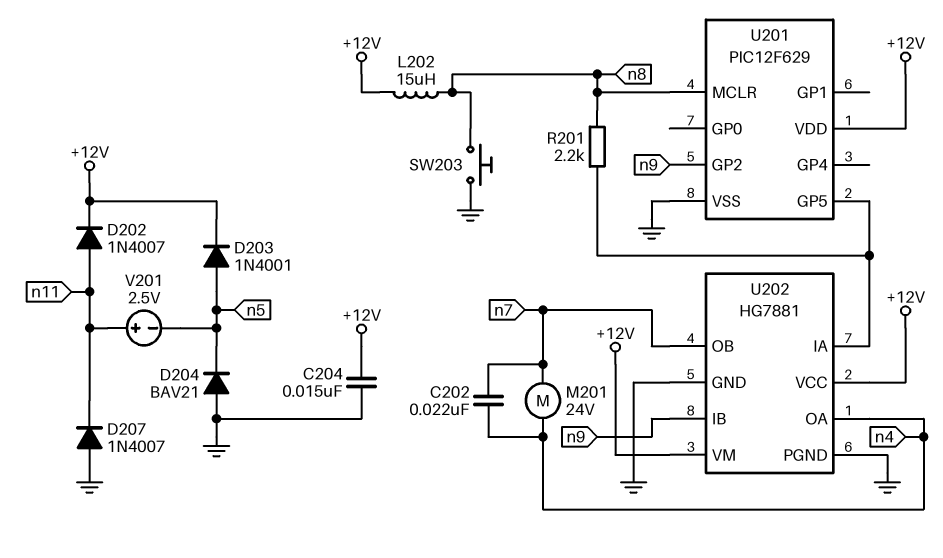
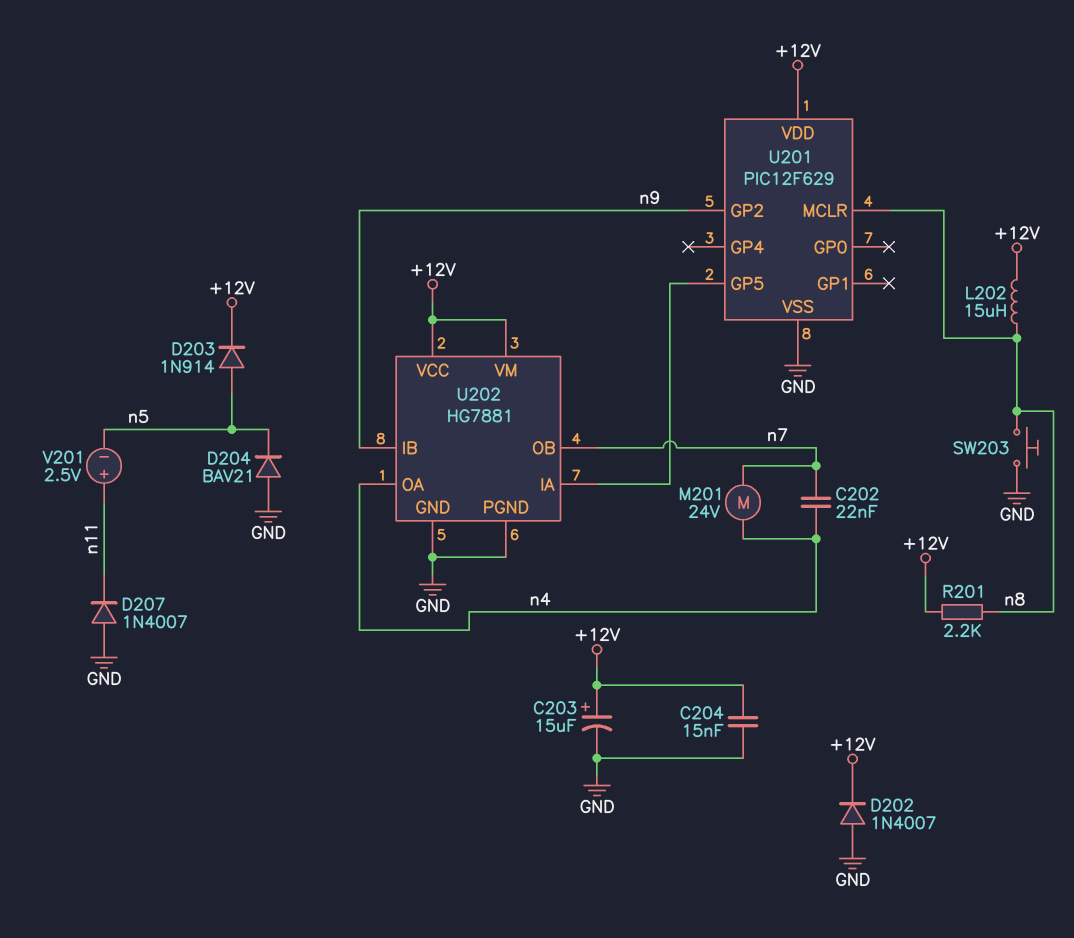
C203: none -> 15uF (plus +12V, minus GND)
D202: diode 1N4007 (A n11, K +12V) -> diode 1N4007 (A GND, K +12V)
D203: diode 1N4001 (A n5, K +12V) -> diode 1N914 (A n5, K +12V)
R201: 2.2k (U201/GP5, n8) -> 2.2k (+12V, n8)

